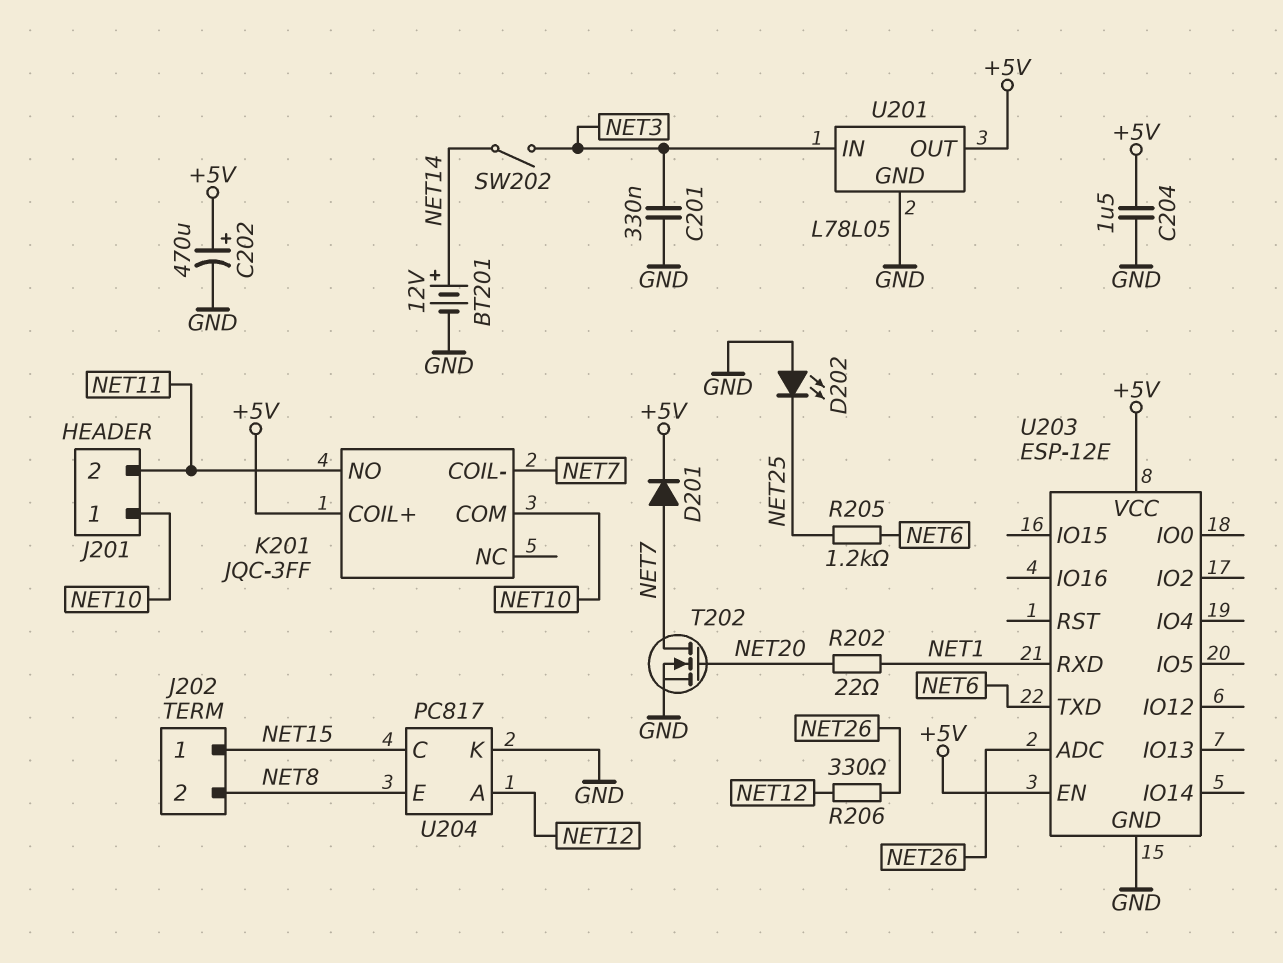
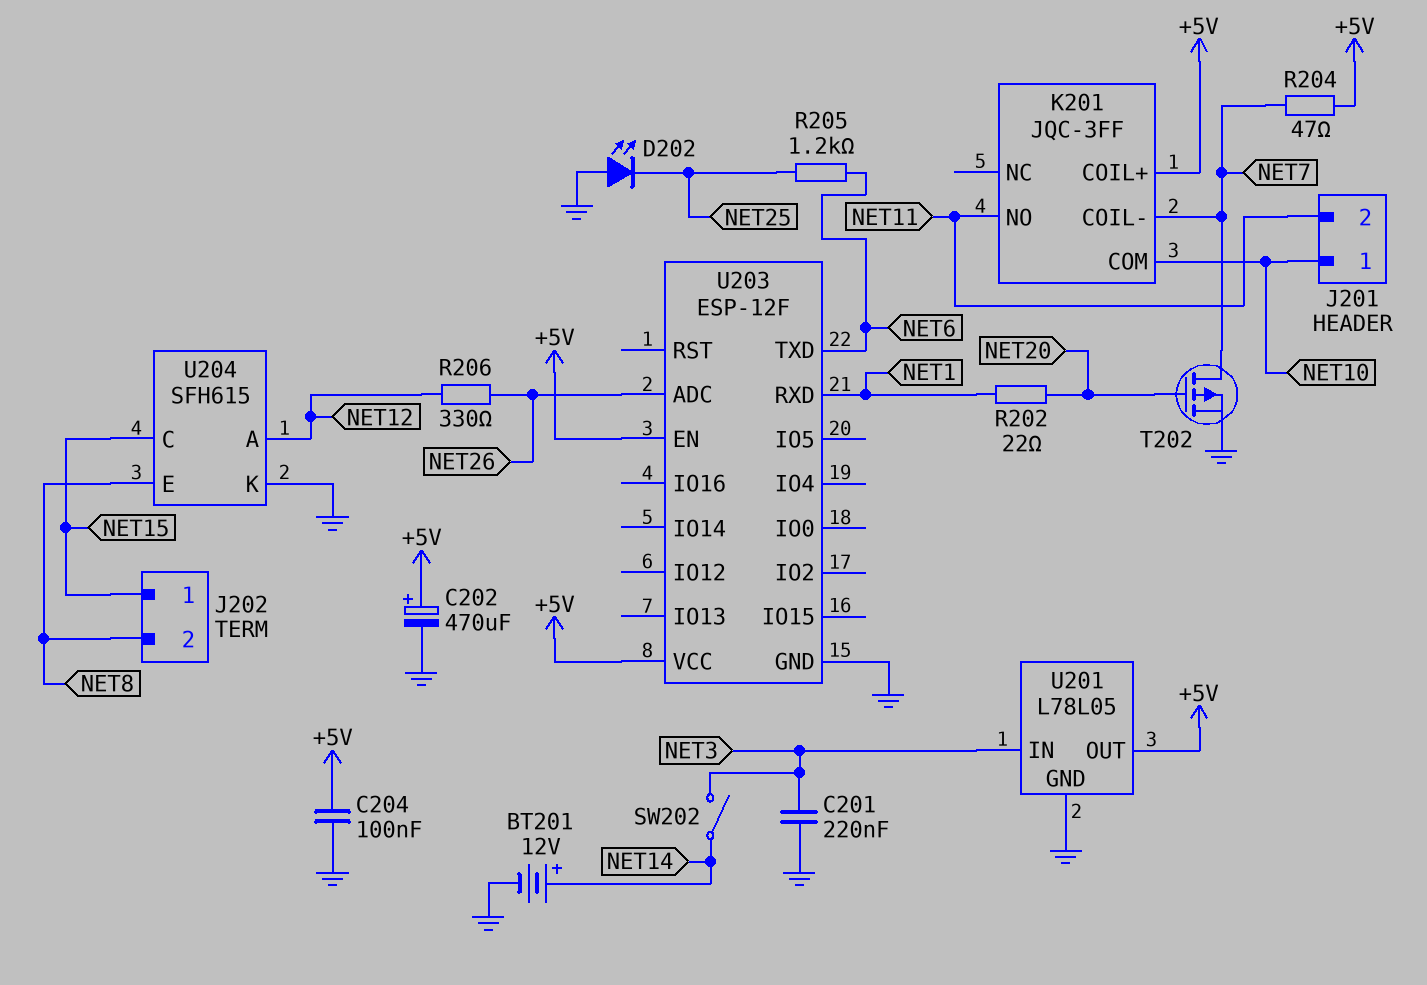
C201: 330nF (GND, NET3) -> 220nF (GND, NET3)
C204: 1.5uF (+5V, GND) -> 100nF (+5V, GND)
D201: diode (A NET7, K +5V) -> none
R204: none -> 47 (+5V, NET7)
T202: NMOS (G NET20, D NET7, S GND) -> PMOS (G NET20, D NET7, S GND)
U203: ESP-12E -> ESP-12F
U204: PC817 -> SFH615

